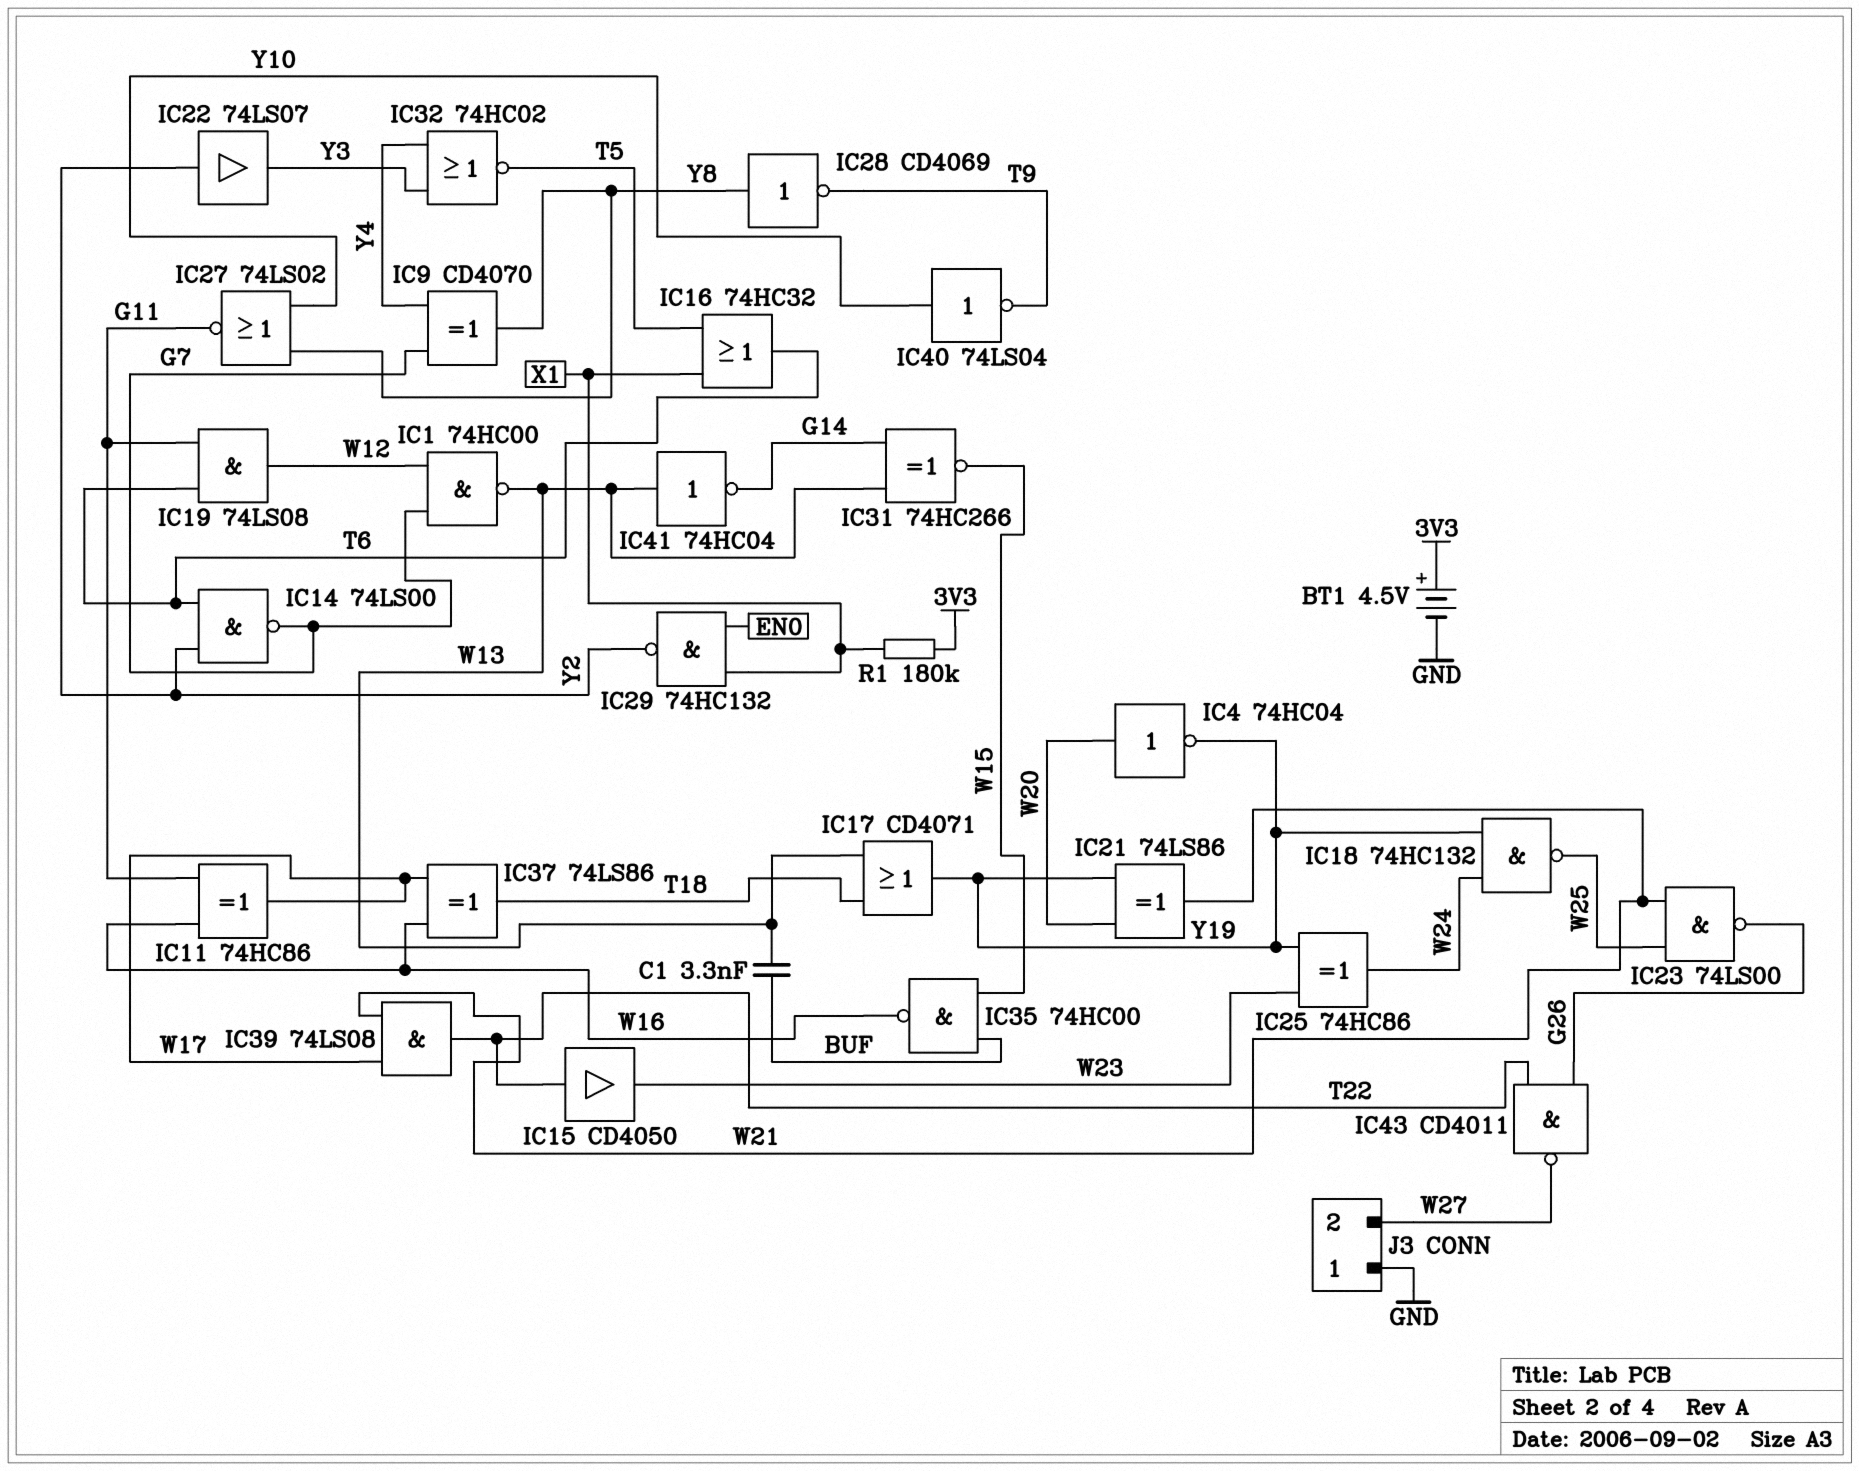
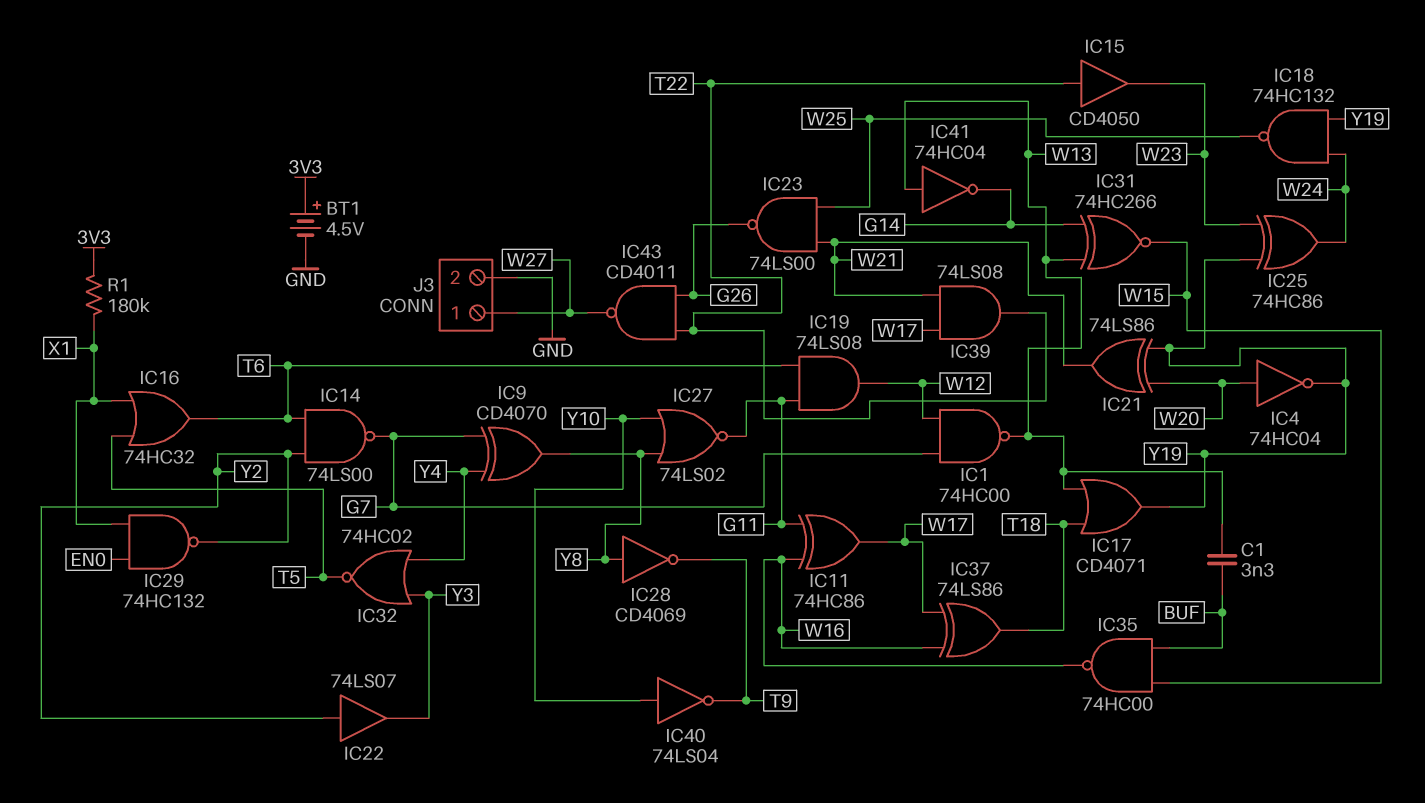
J3 pin 1: GND -> W27
J3 pin 2: W27 -> GND

